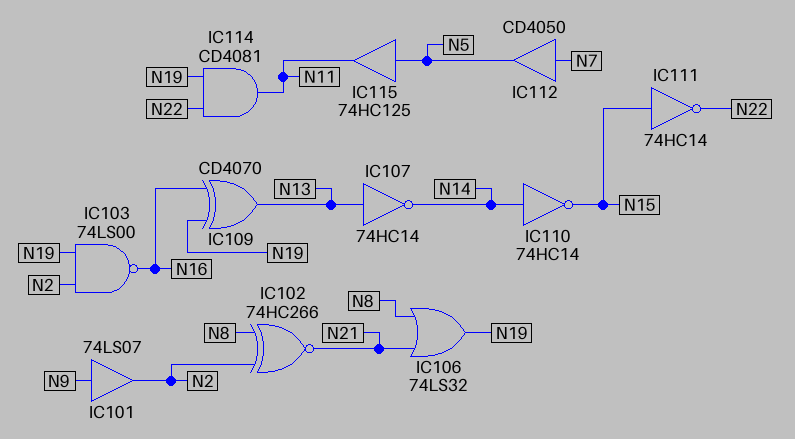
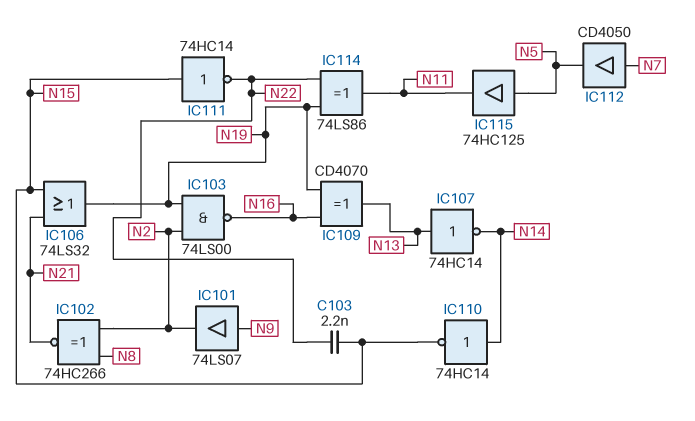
C103: none -> 2.2nF (N15, N22)
IC106: OR 74LS32 (in N8, in N21, out N19) -> OR 74LS32 (in N15, in N21, out N19)
IC114: AND CD4081 (in N19, in N22, out N11) -> XOR 74LS86 (in N19, in N22, out N11)

